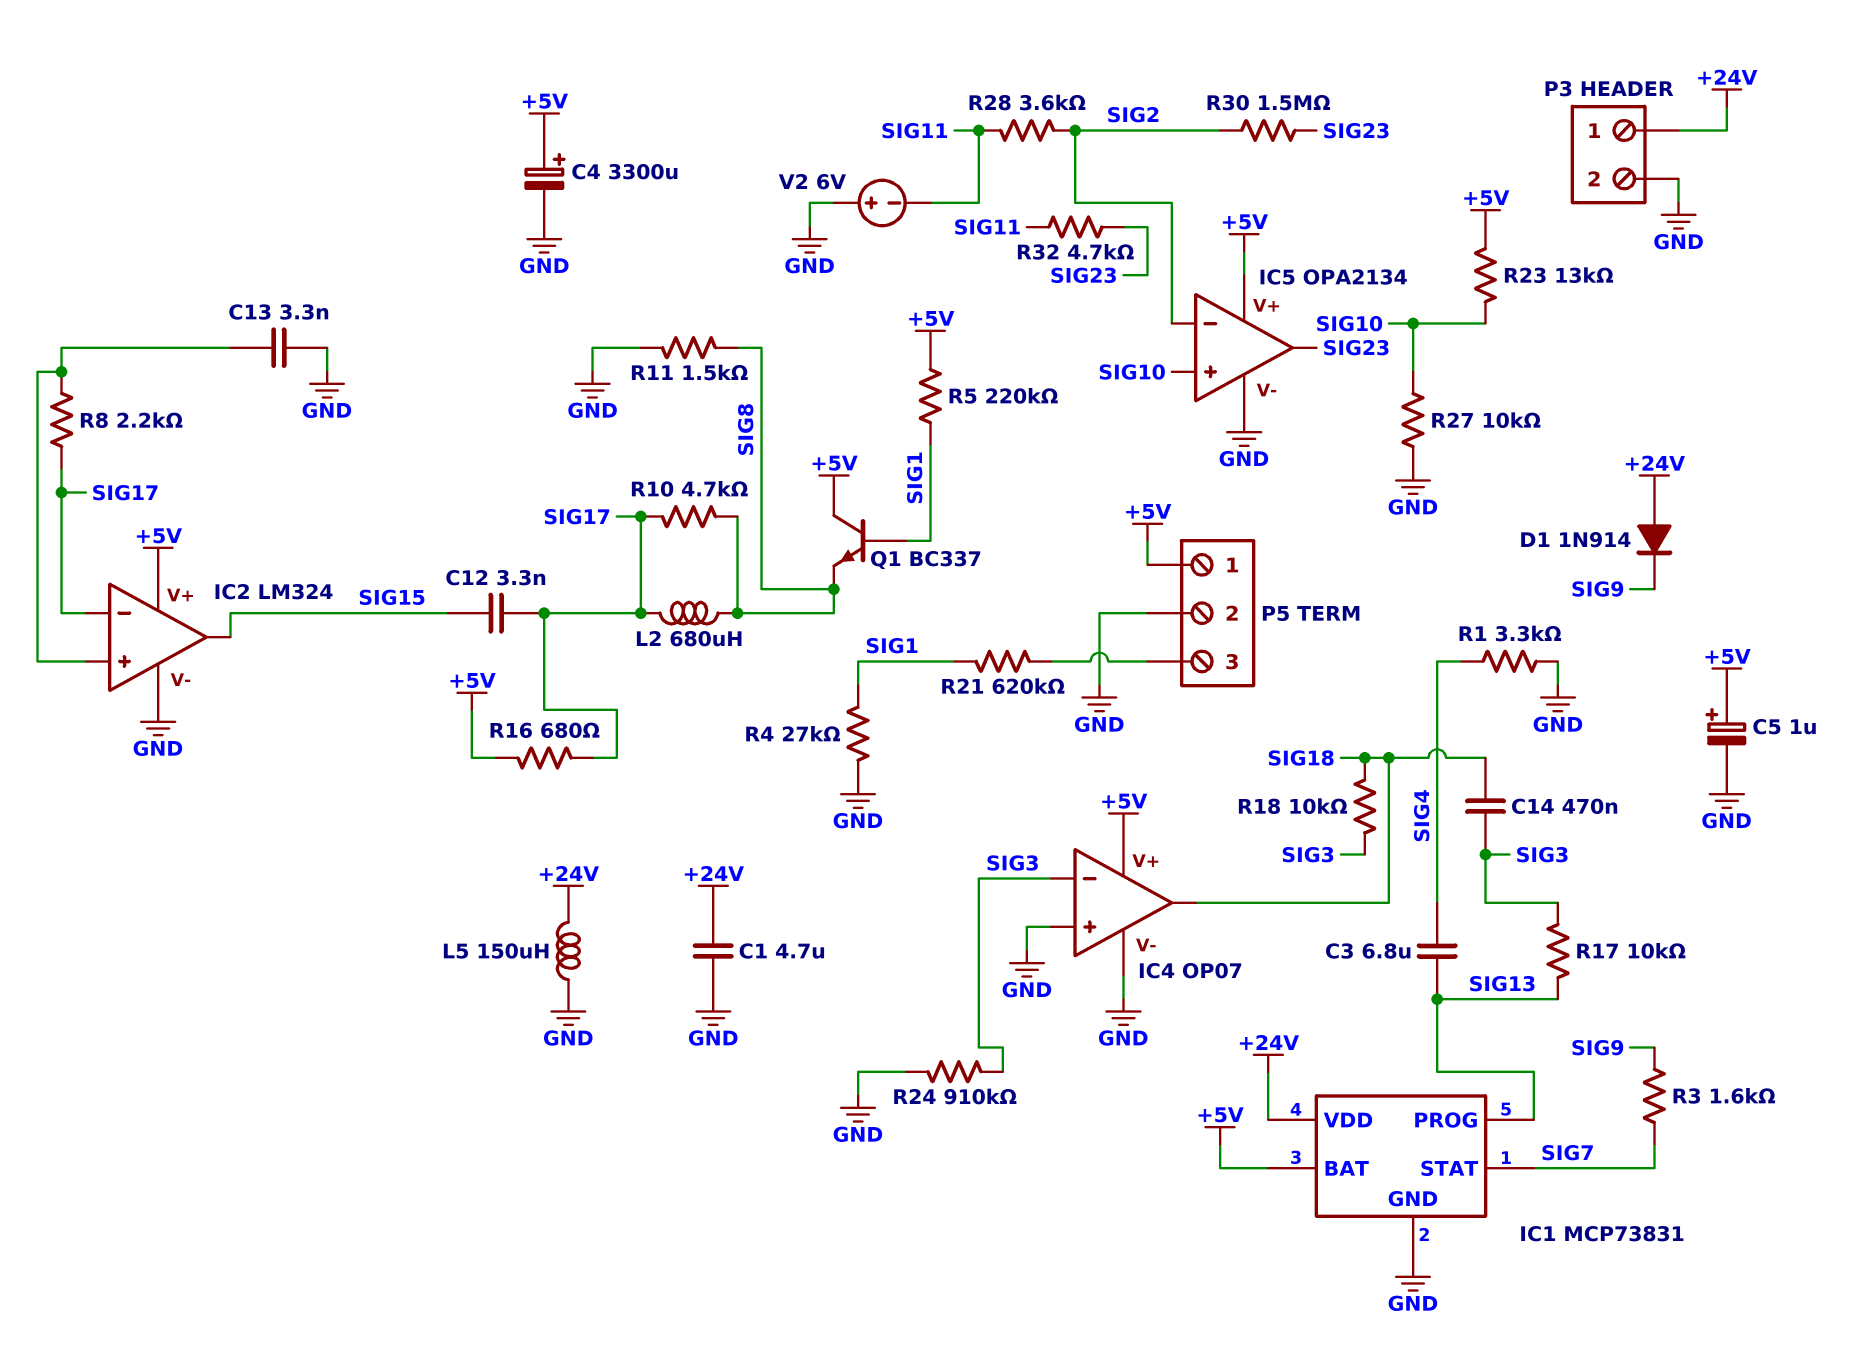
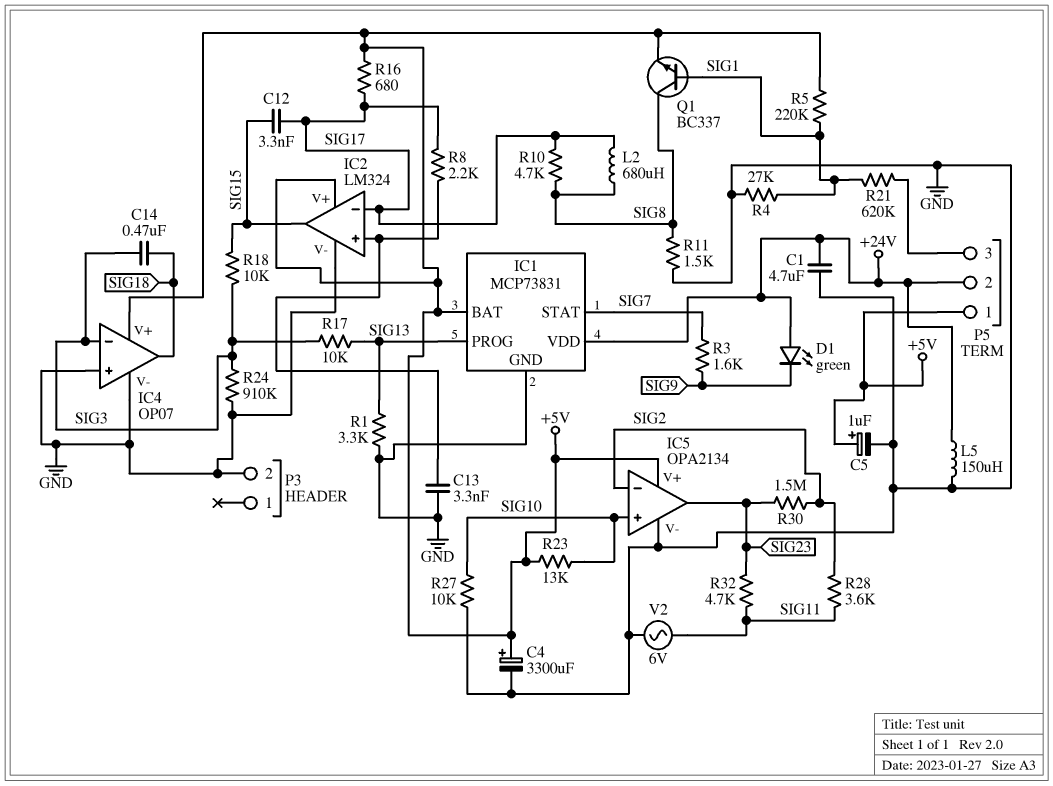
C3: 6.8uF (SIG4, SIG13) -> none
D1: diode 1N914 (A +24V, K SIG9) -> LED green (A +24V, K SIG9)
P3 pin 1: +24V -> none
P5 pin 2: GND -> +24V
Q1: NPN BC337 (B SIG1, C +5V, E SIG8) -> NPN BC337 (B SIG1, C SIG8, E +5V)
R1: 3.3k (GND, SIG4) -> 3.3k (GND, SIG13)
R18: 10k (SIG3, SIG18) -> 10k (SIG3, SIG15)
V2: 6V (plus GND, minus SIG11) -> AC 6V (GND, SIG11)

